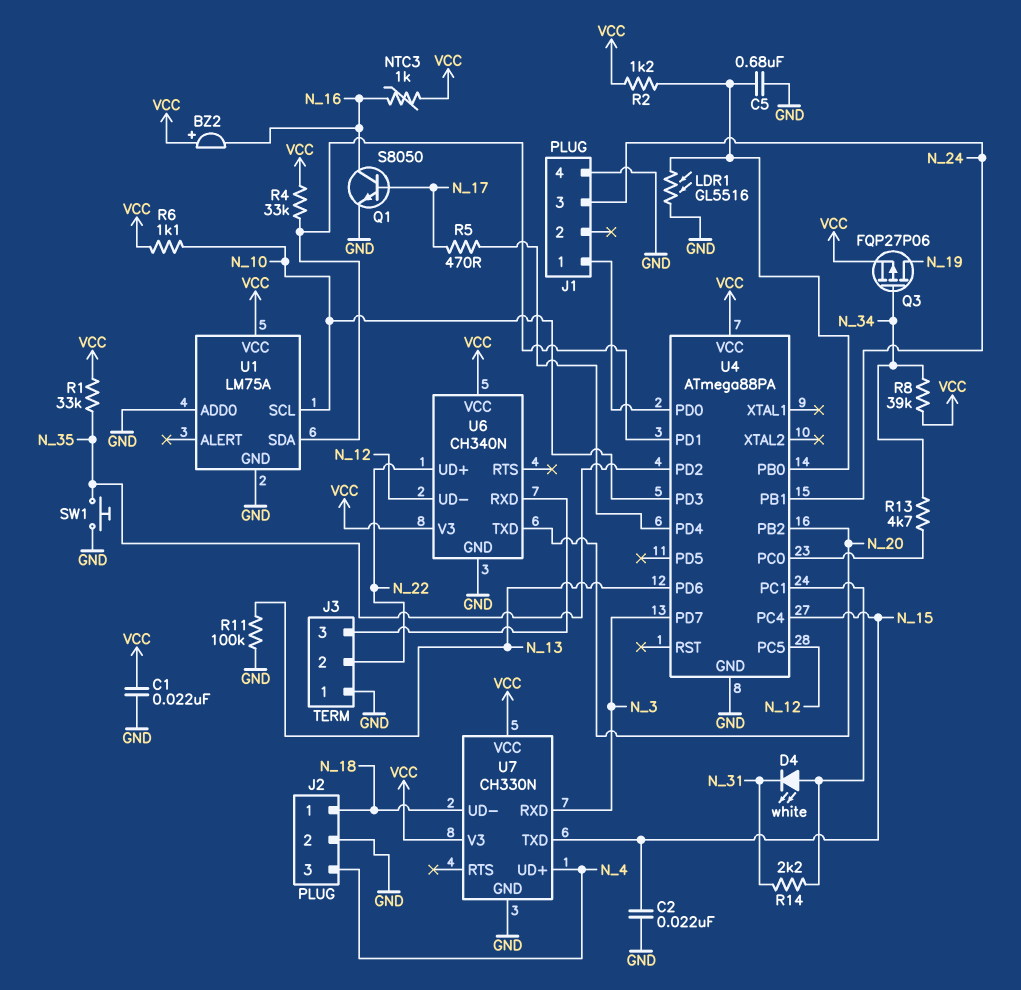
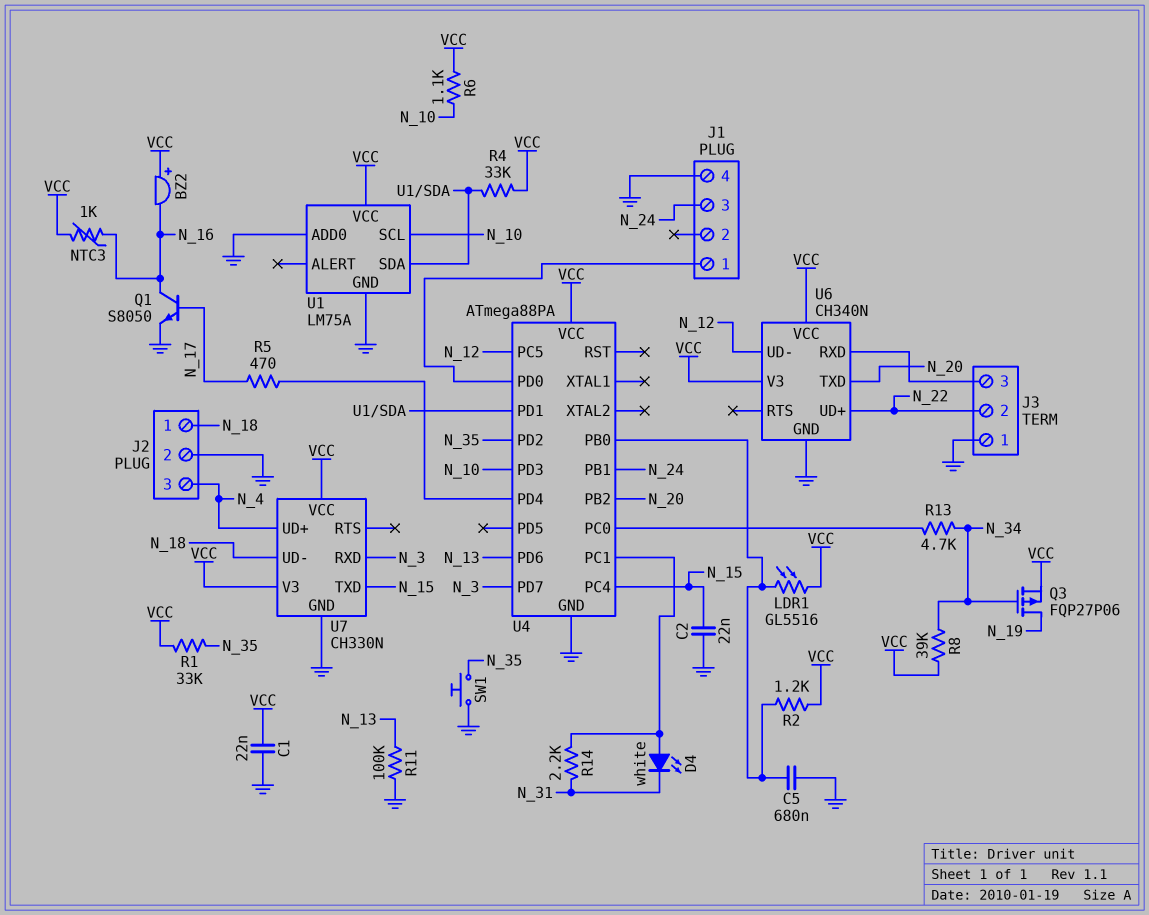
LDR1: GL5516 (GND, U4/PB0) -> GL5516 (U4/PB0, VCC)

